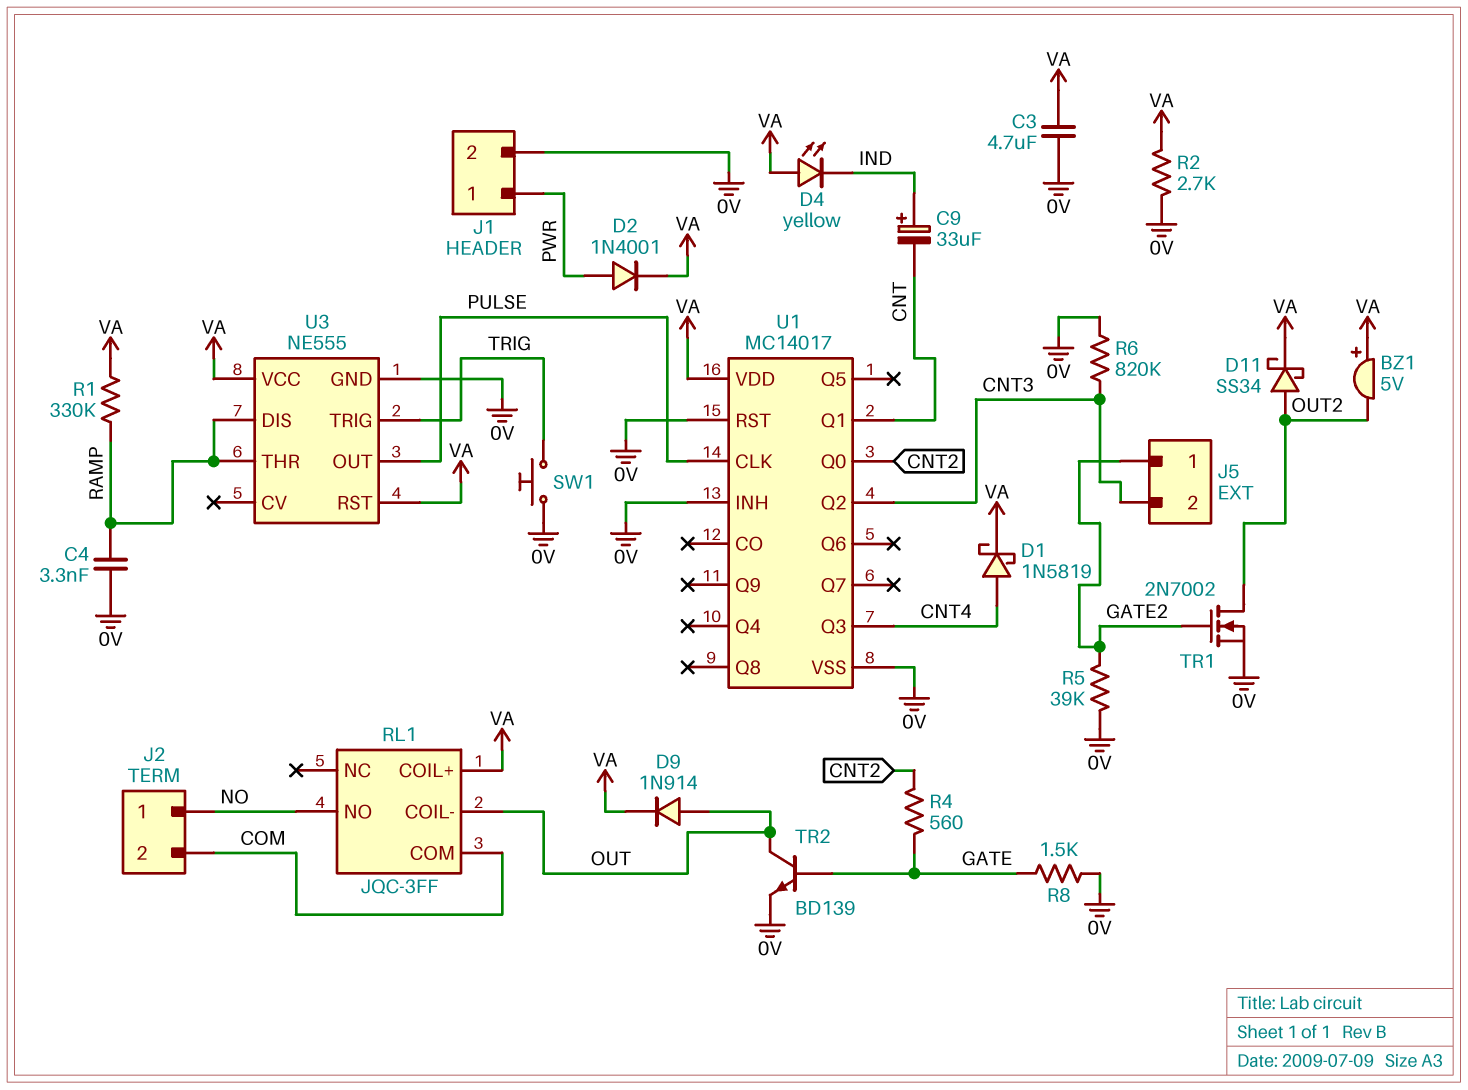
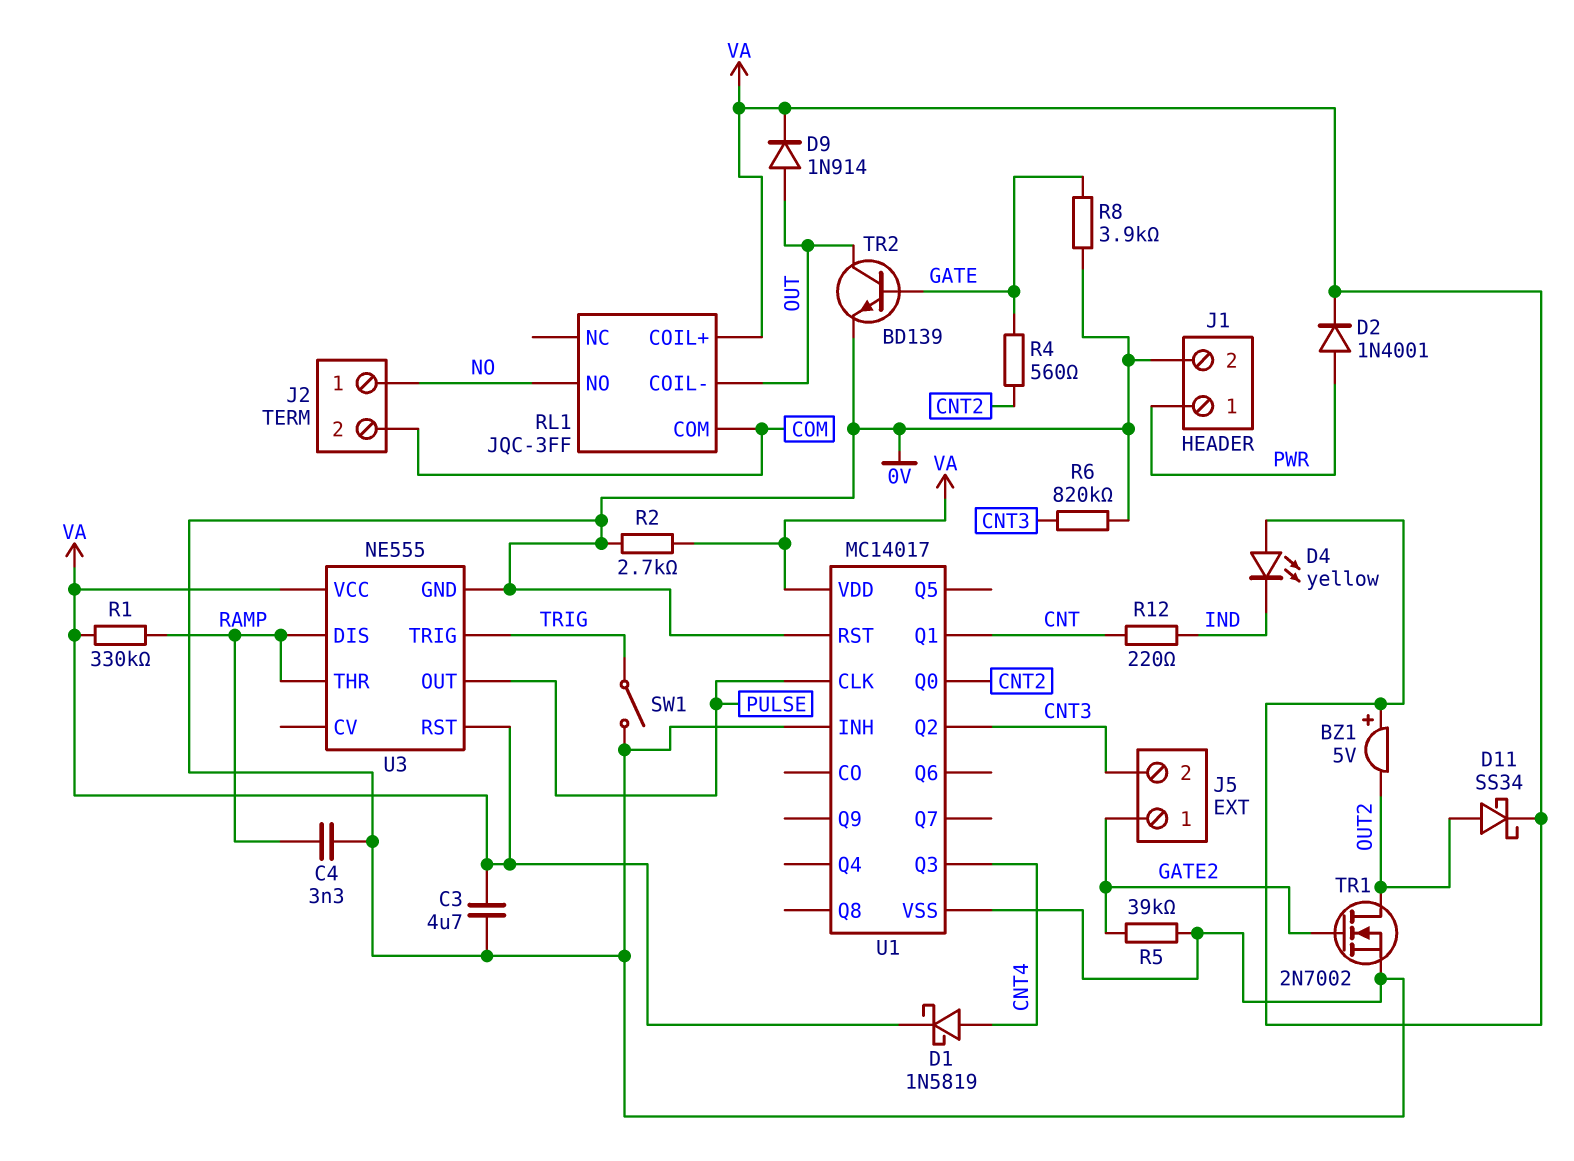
C9: 33uF (plus IND, minus CNT) -> none
R8: 1.5k (0V, GATE) -> 3.9k (0V, GATE)
R12: none -> 220 (CNT, IND)
SW1: button (0V, TRIG) -> switch (0V, TRIG)

